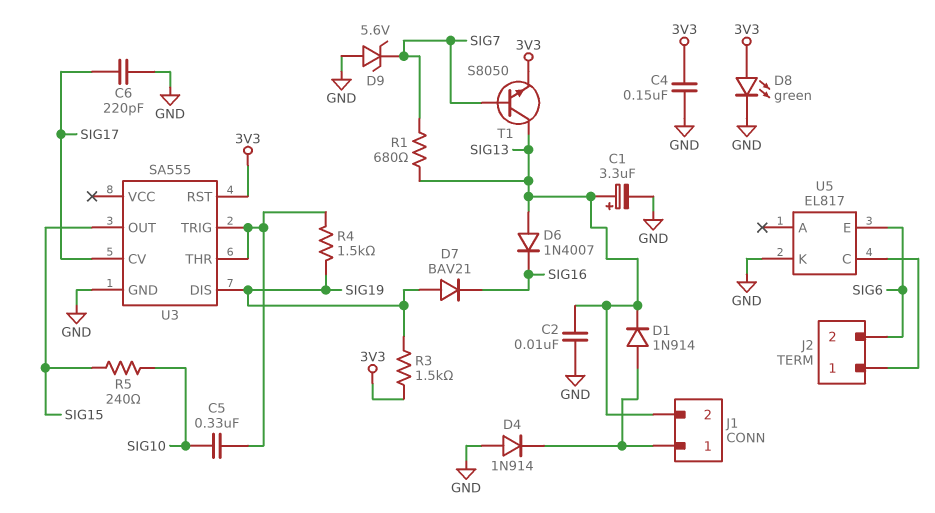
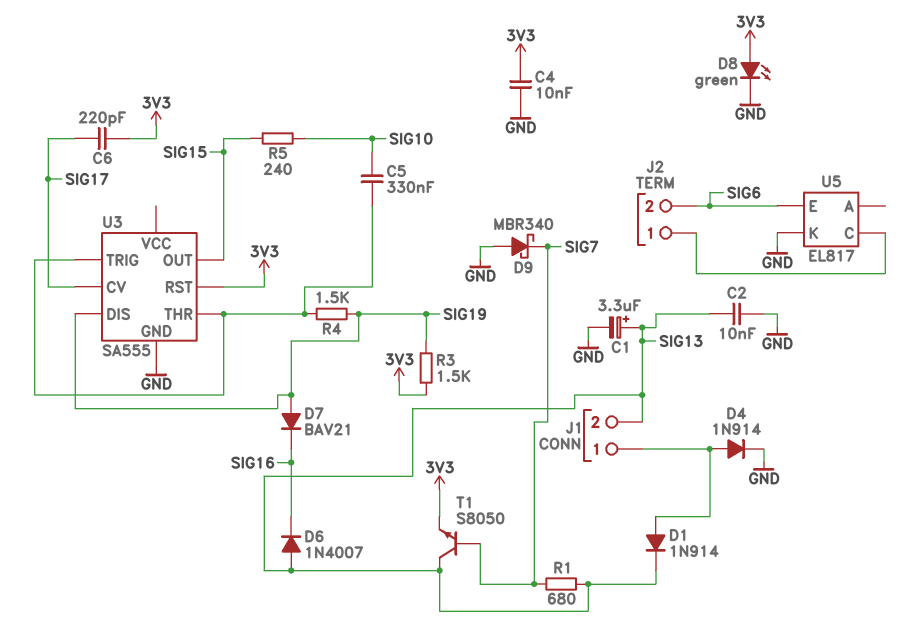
C4: 150nF (3V3, GND) -> 10nF (3V3, GND)
C6: 220pF (GND, SIG17) -> 220pF (3V3, SIG17)
D4: diode 1N914 (A GND, K J1/1) -> diode 1N914 (A J1/1, K GND)
D9: zener 5.6V (A GND, K SIG7) -> schottky MBR340 (A GND, K SIG7)

